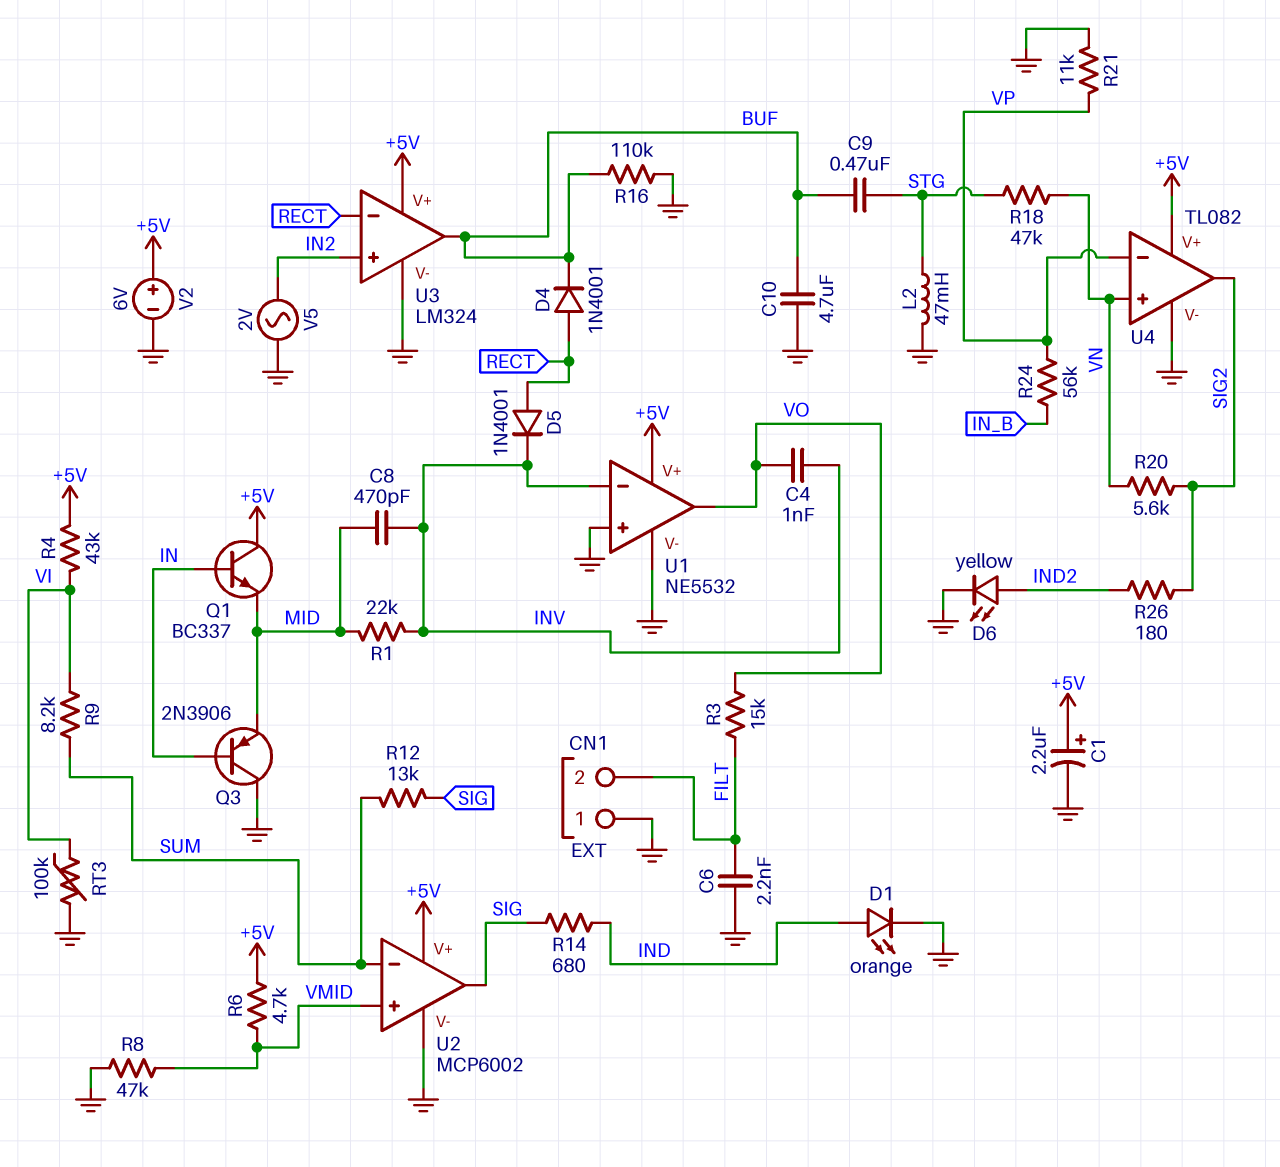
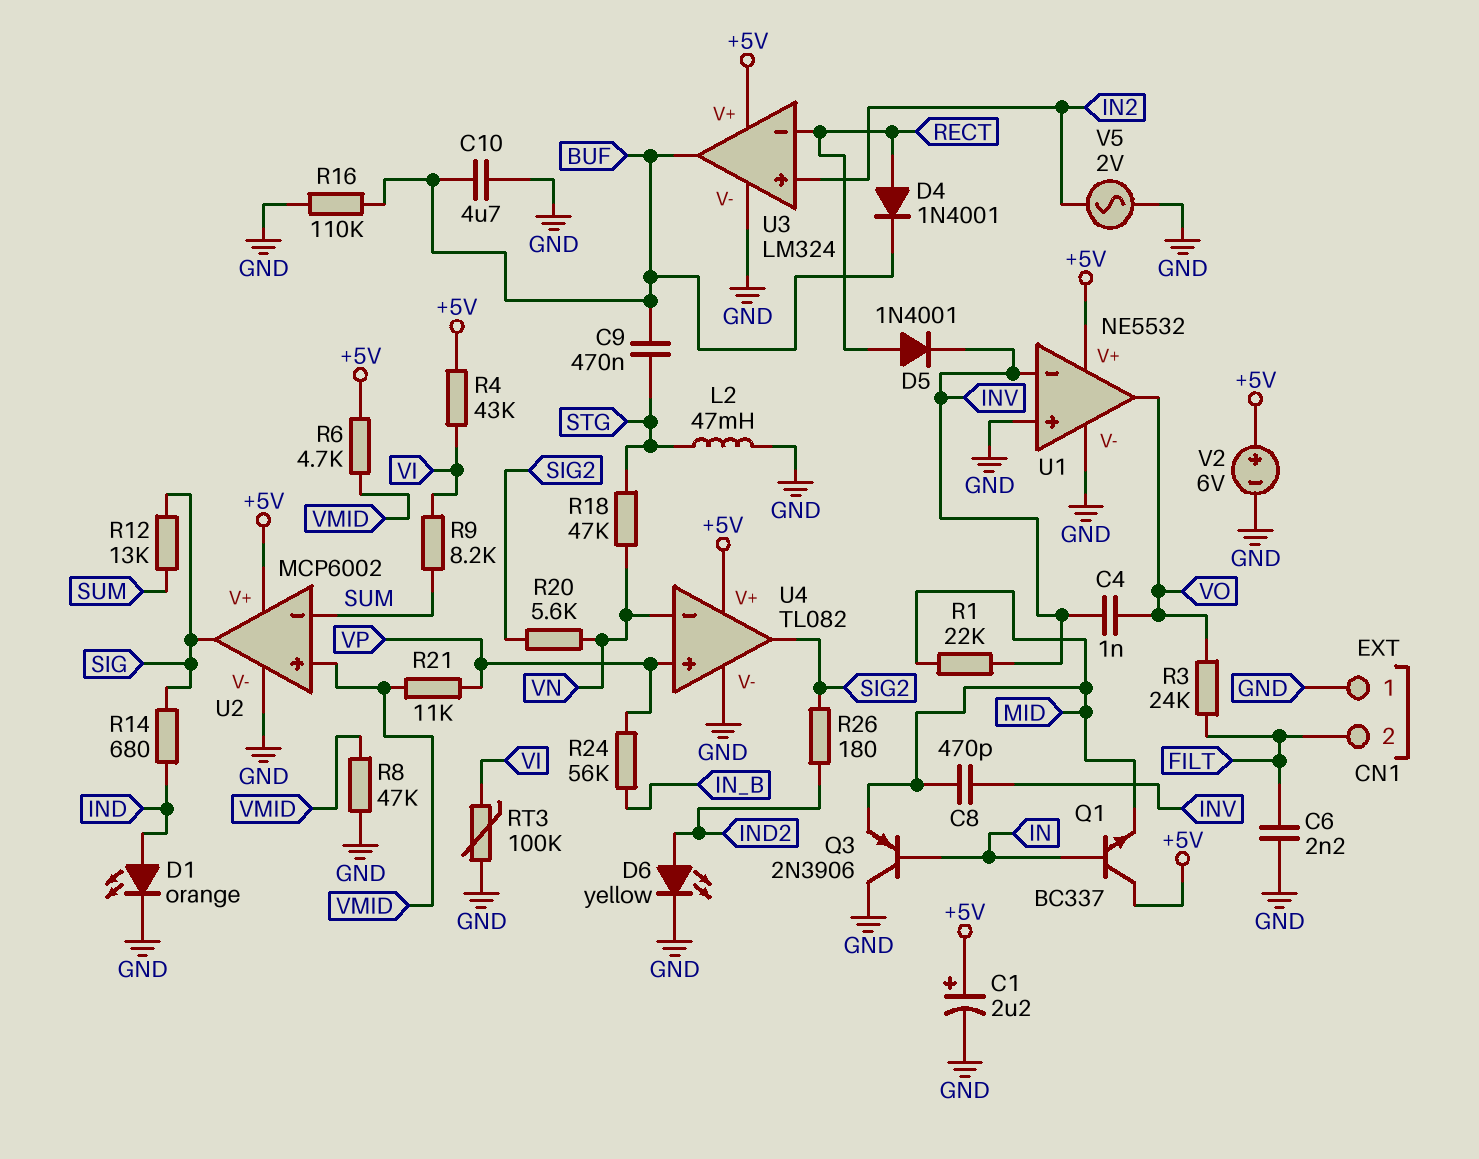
R3: 15k (FILT, VO) -> 24k (FILT, VO)
R21: 11k (GND, VP) -> 11k (VMID, VP)
U4 pin in+: VN -> VP
U4 pin in-: VP -> VN

